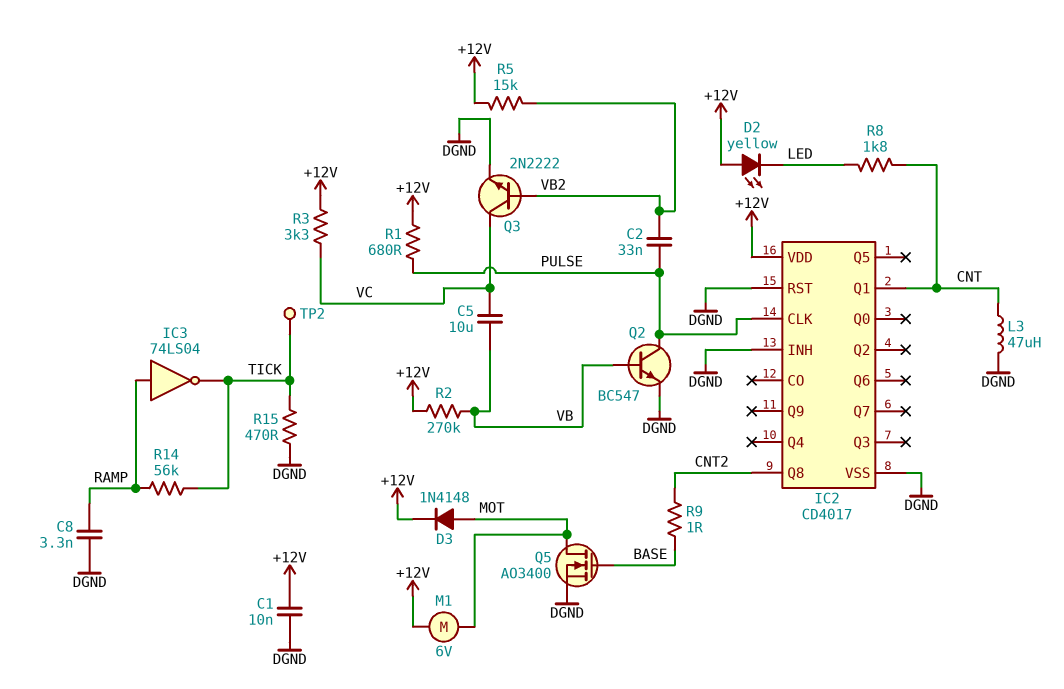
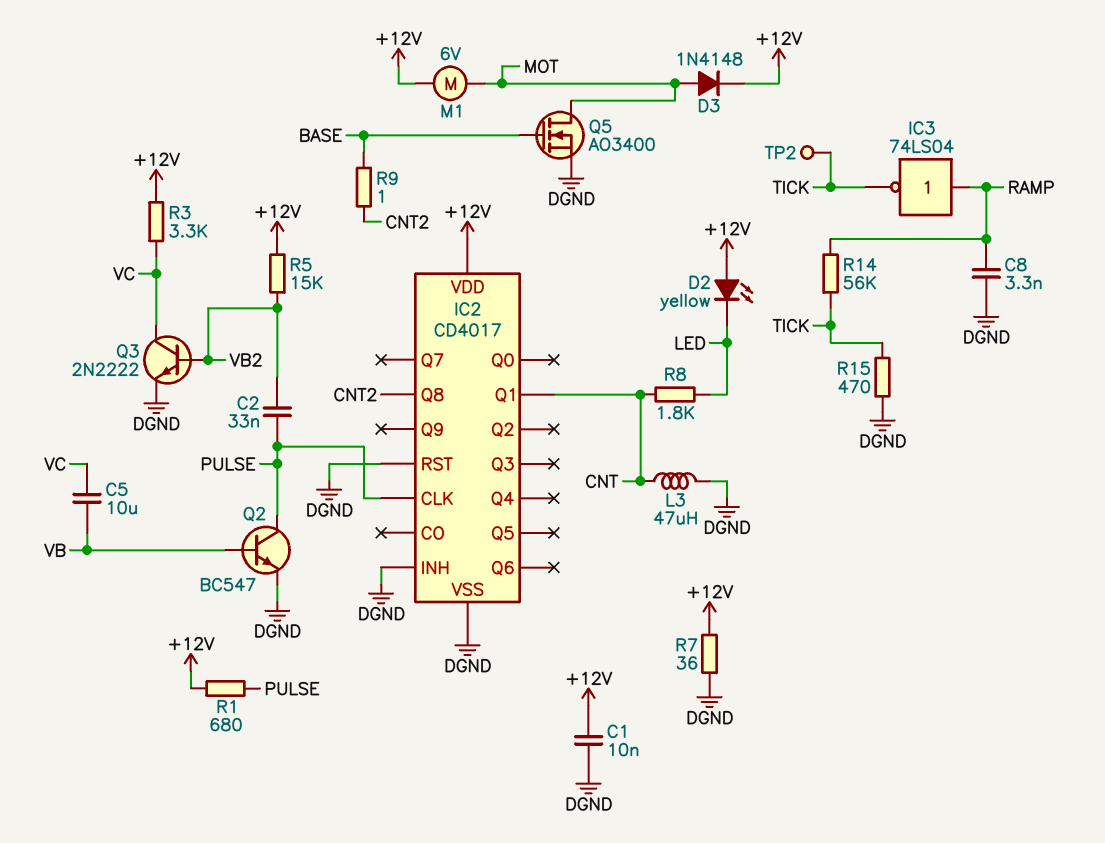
R2: 270k (+12V, VB) -> none
R7: none -> 36 (+12V, DGND)

